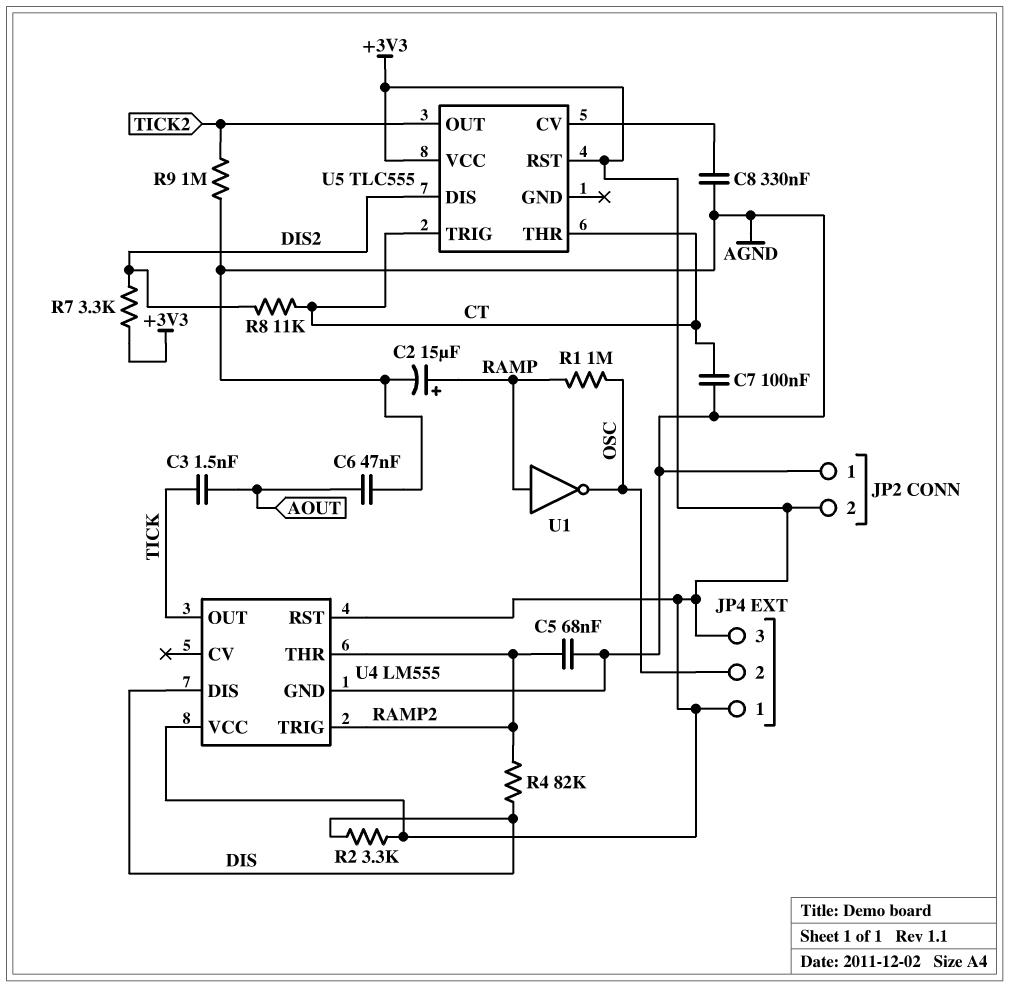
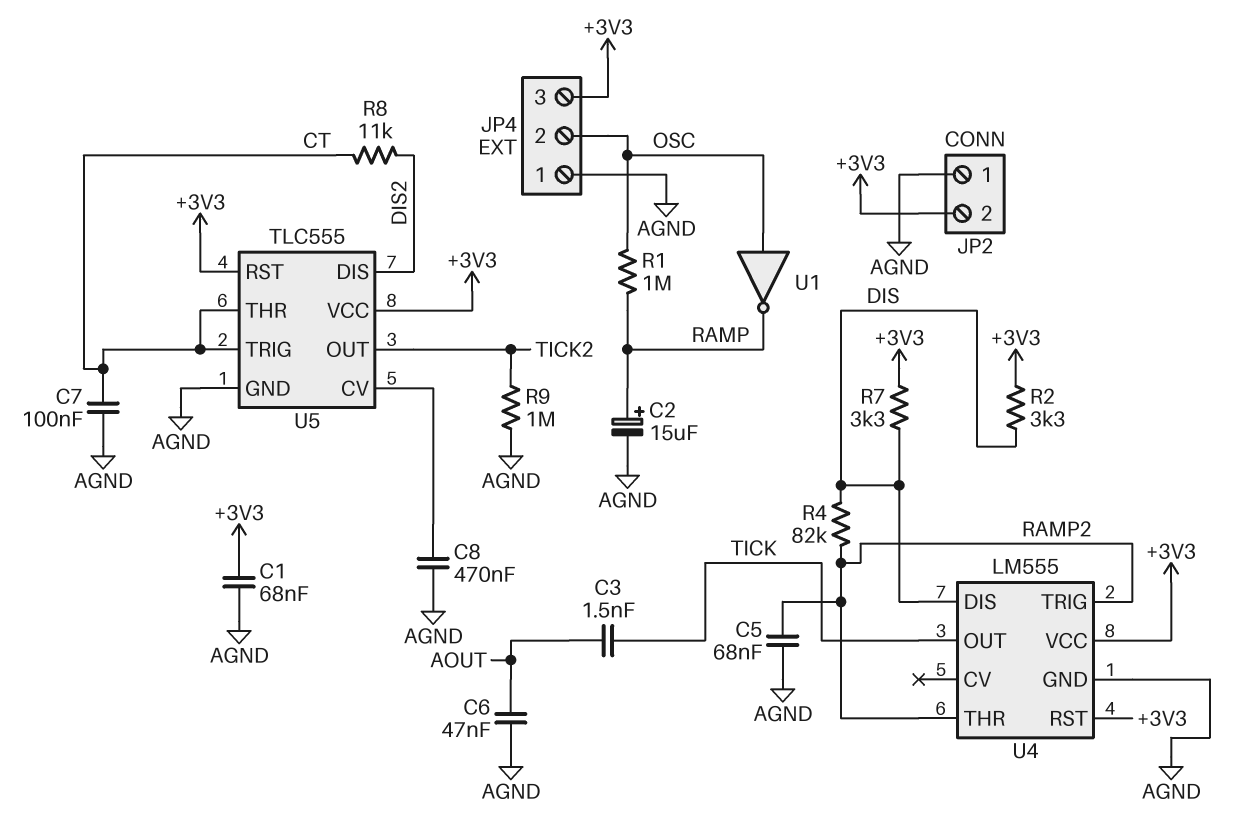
C1: none -> 68nF (+3V3, AGND)
C8: 330nF (AGND, U5/CV) -> 470nF (AGND, U5/CV)
JP4 pin 1: +3V3 -> AGND
R7: 3.3k (+3V3, DIS2) -> 3.3k (+3V3, DIS)
U1: NOT (in RAMP, out OSC) -> NOT (in OSC, out RAMP)
U5 pin GND: none -> AGND

